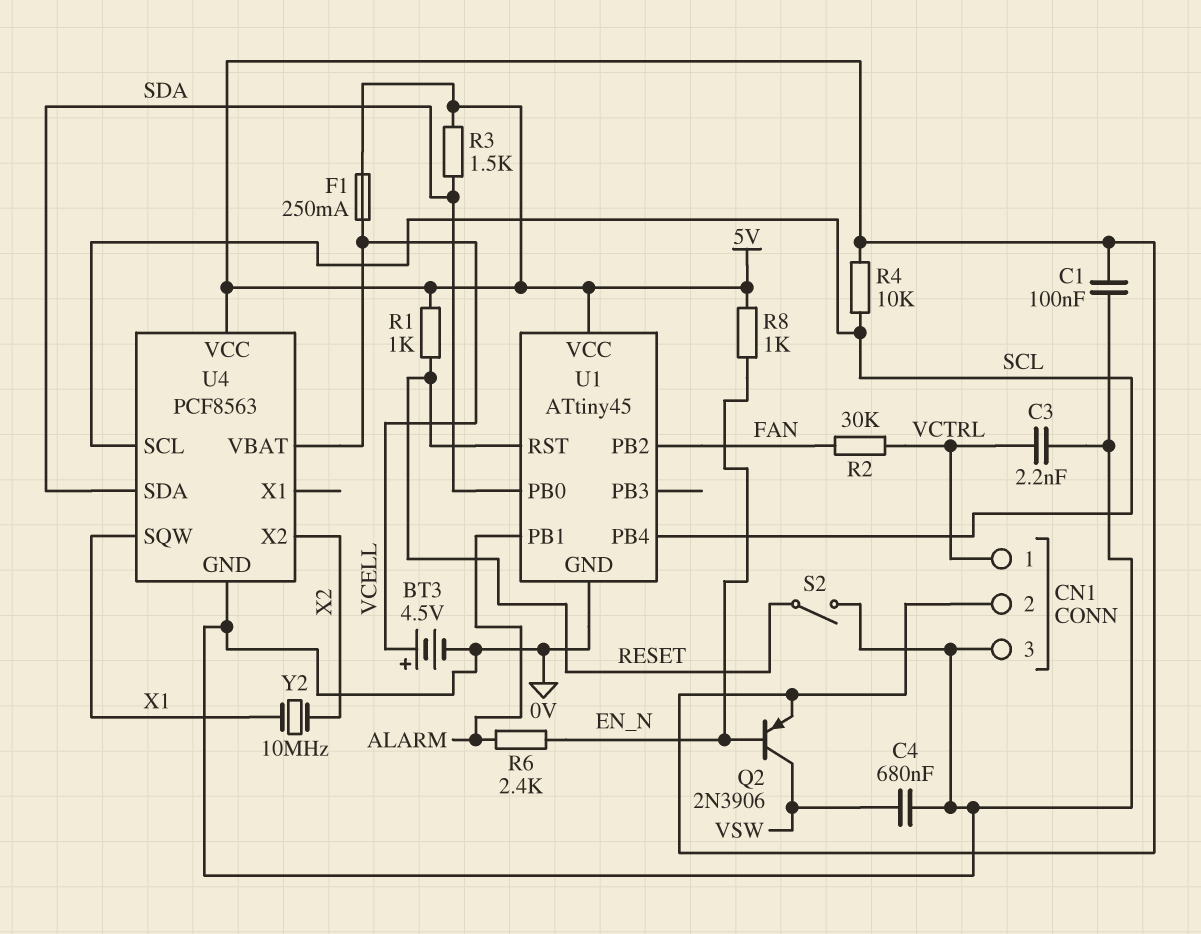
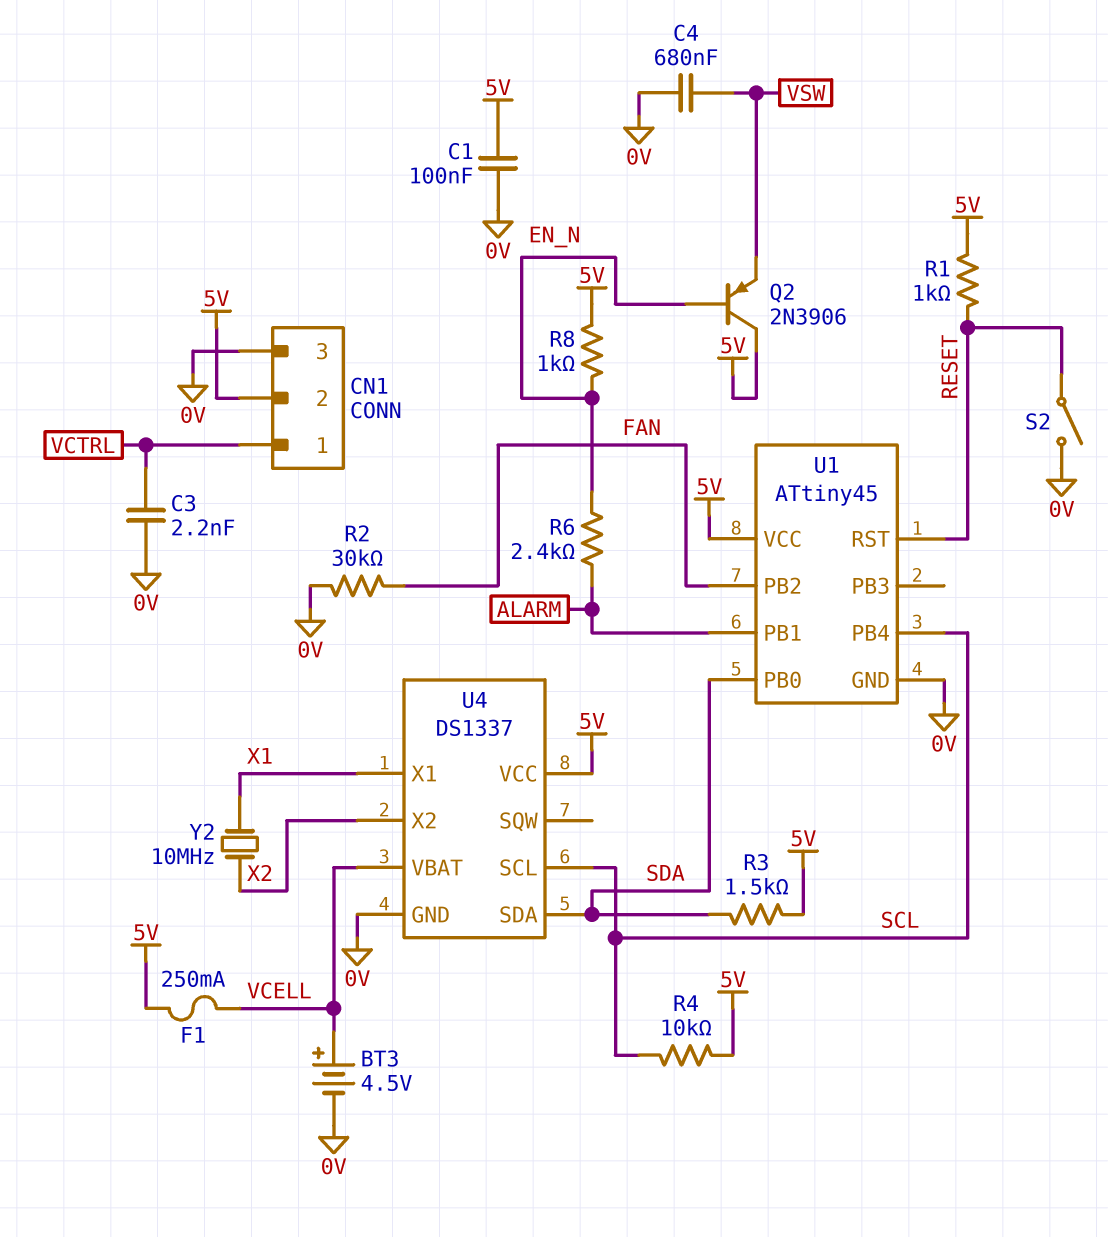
Q2: PNP 2N3906 (B EN_N, C VSW, E 5V) -> PNP 2N3906 (B EN_N, C 5V, E VSW)
R2: 30k (FAN, VCTRL) -> 30k (0V, FAN)
U4: PCF8563 -> DS1337
U4 pin SQW: X1 -> none
U4 pin X1: none -> X1

